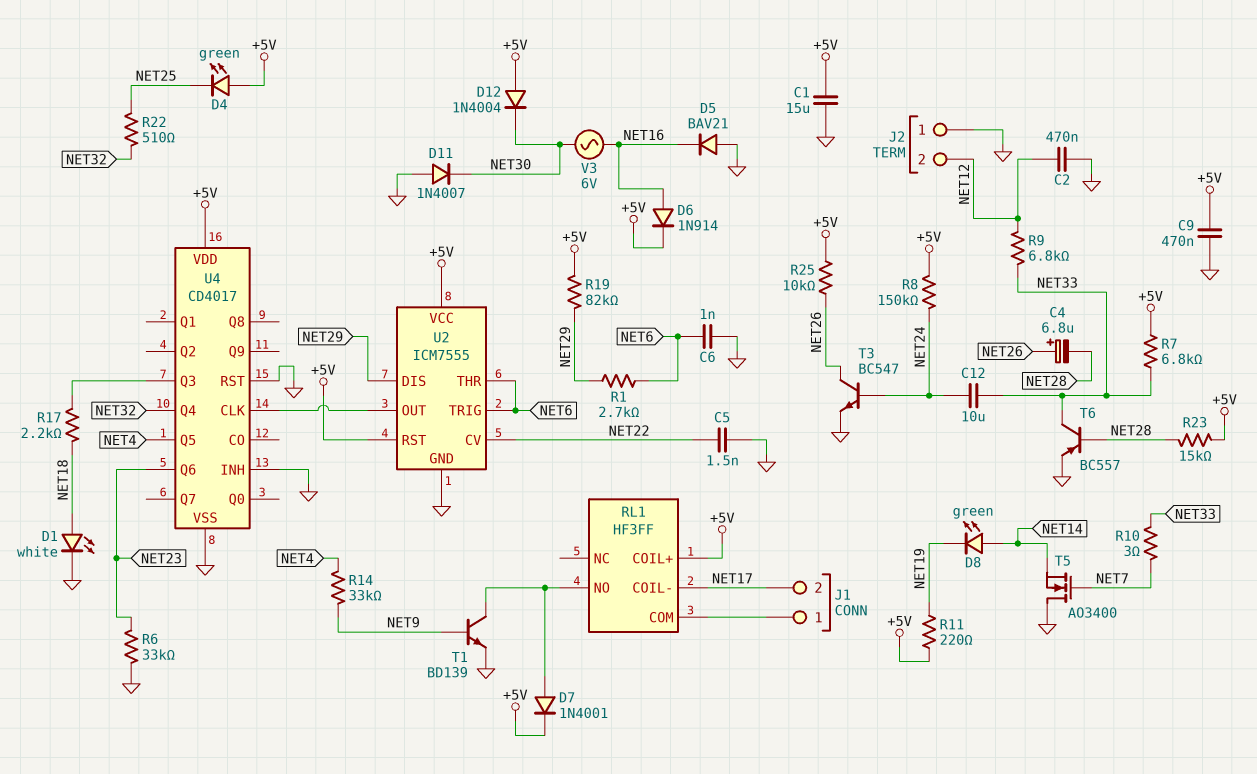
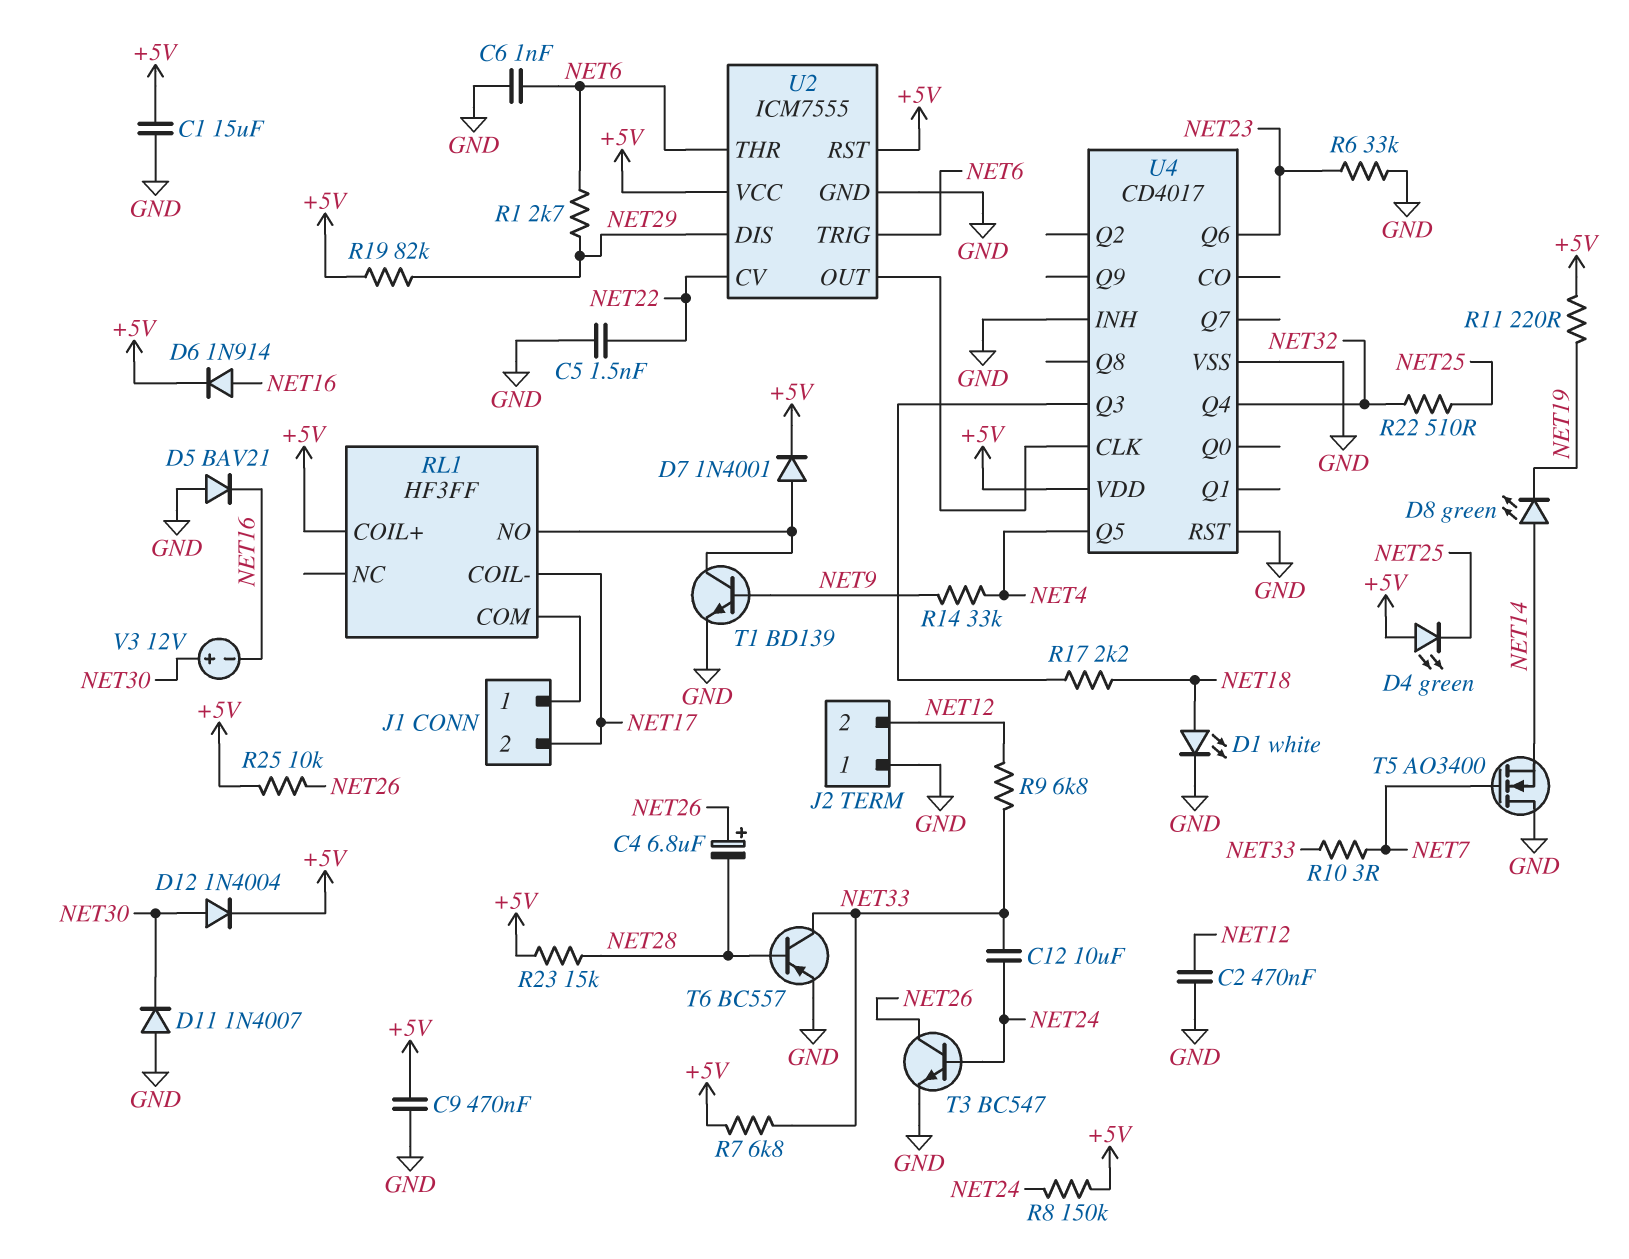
D12: diode 1N4004 (A +5V, K NET30) -> diode 1N4004 (A NET30, K +5V)
V3: AC 6V (NET16, NET30) -> 12V (plus NET30, minus NET16)

